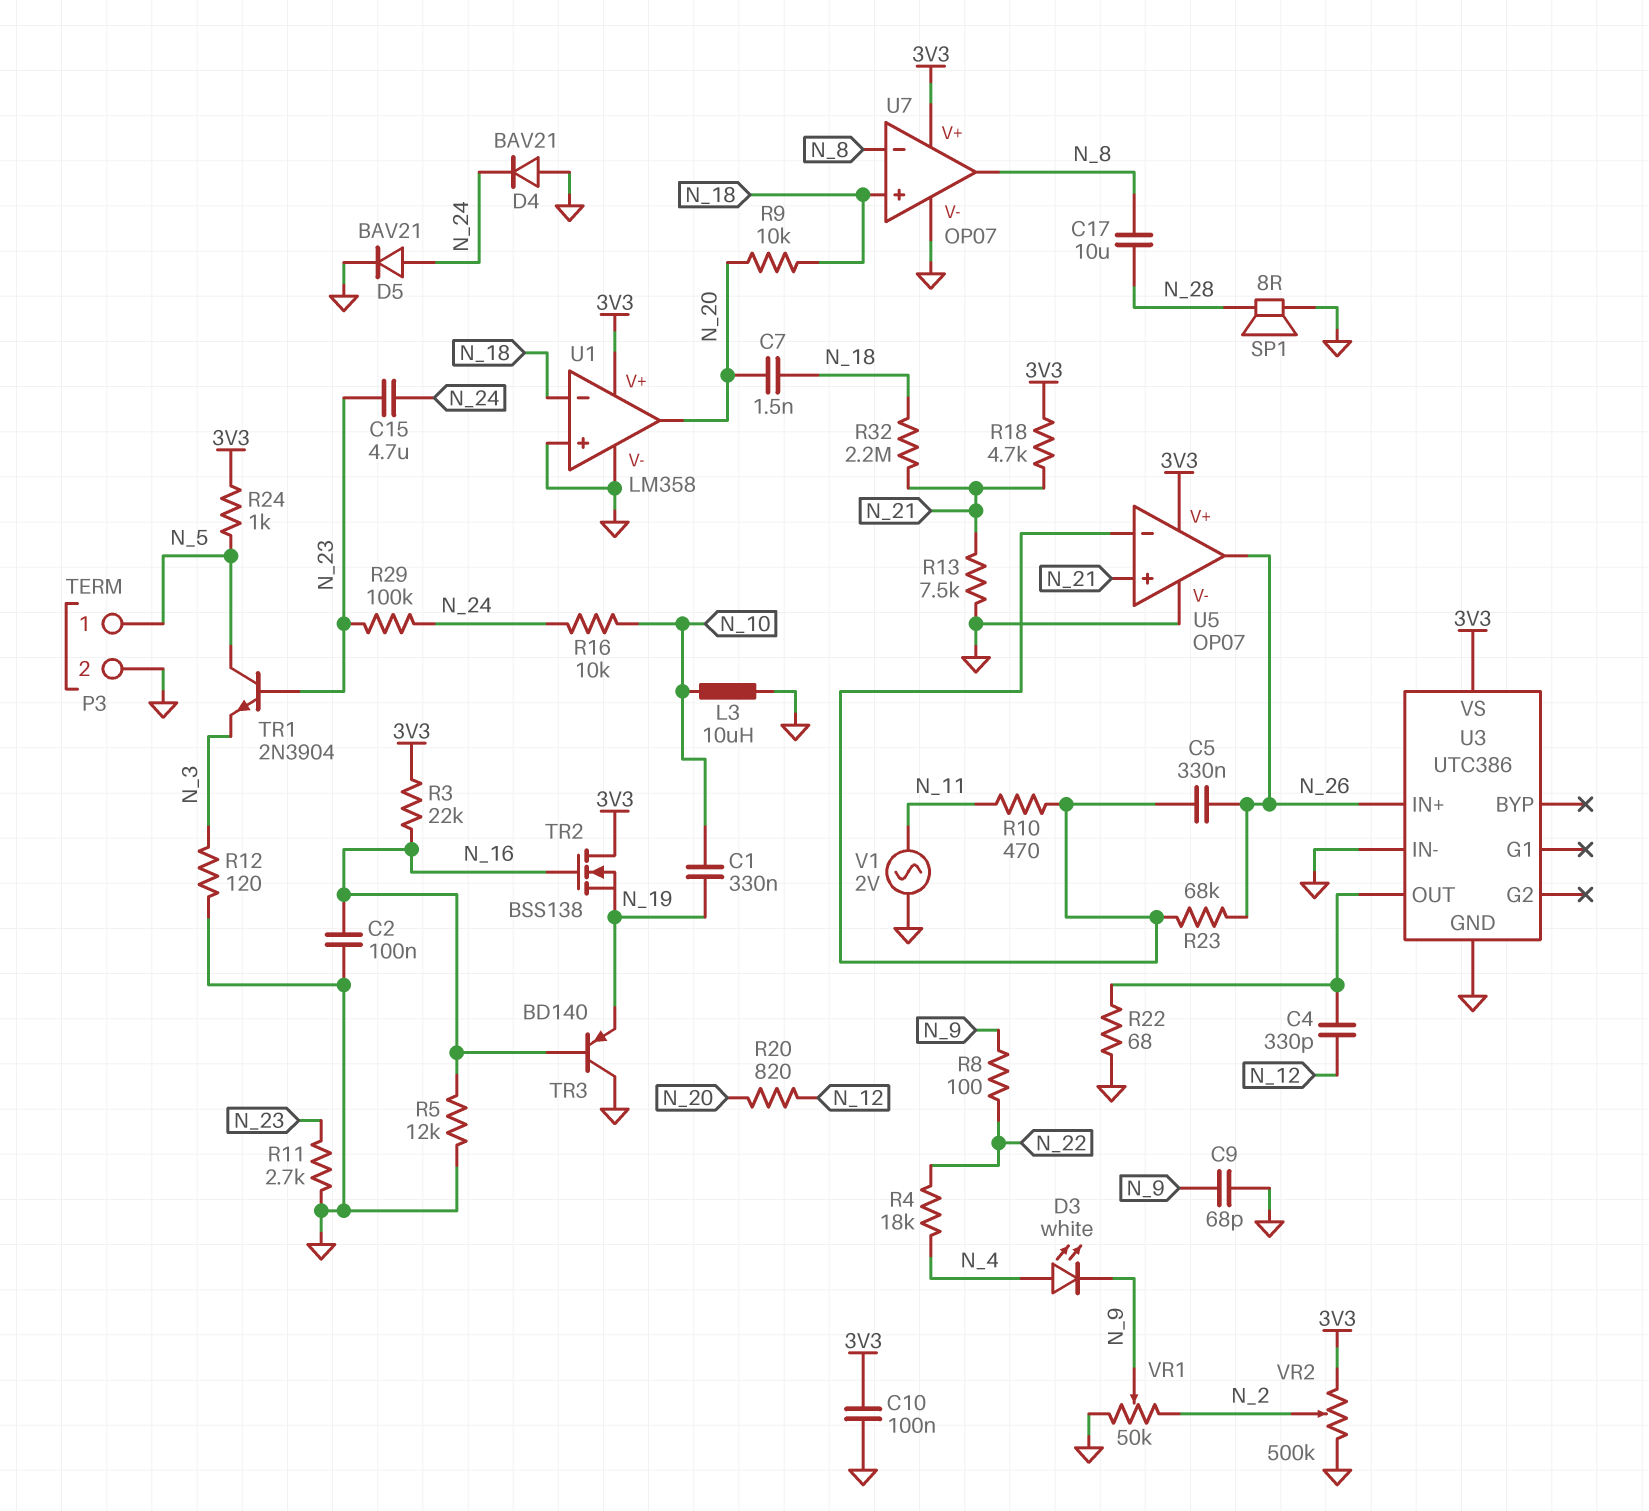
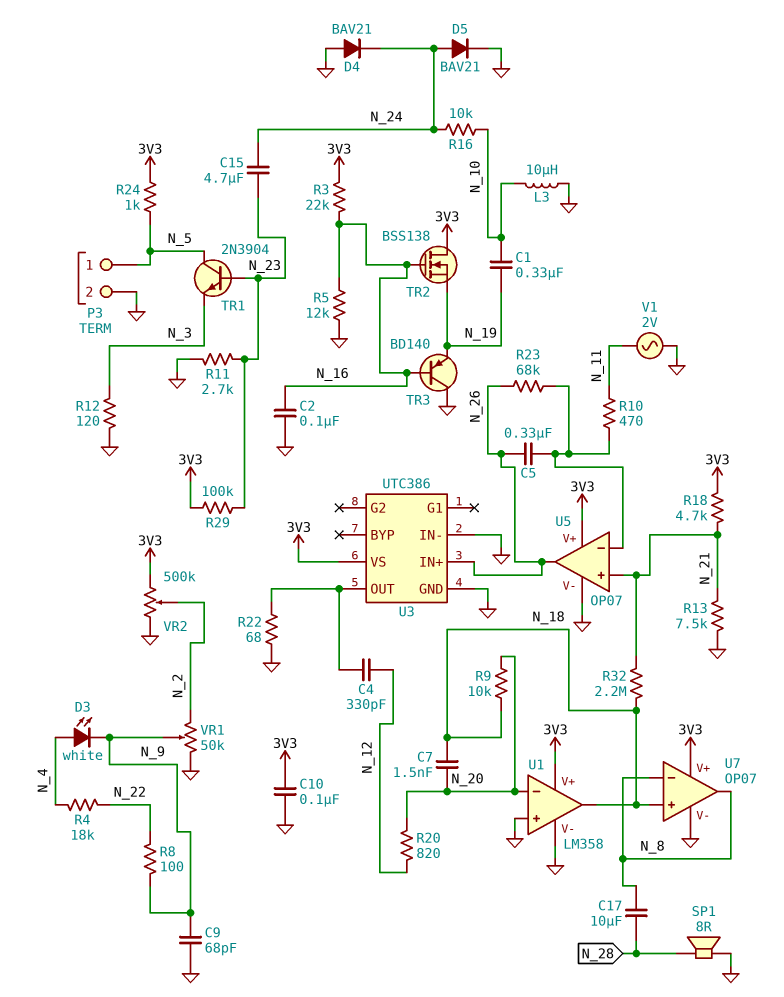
R29: 100k (N_23, N_24) -> 100k (3V3, N_23)
U1 pin in-: N_18 -> N_20
U1 pin out: N_20 -> N_18

